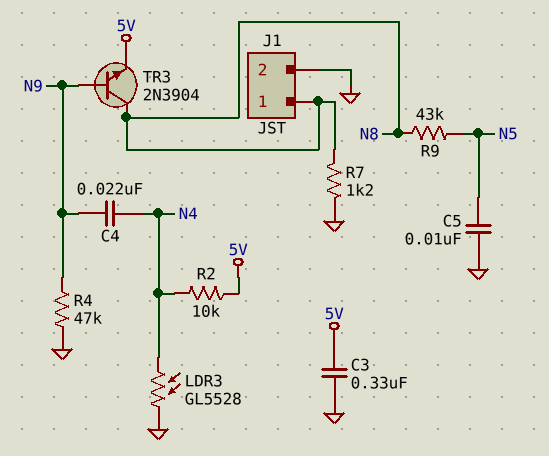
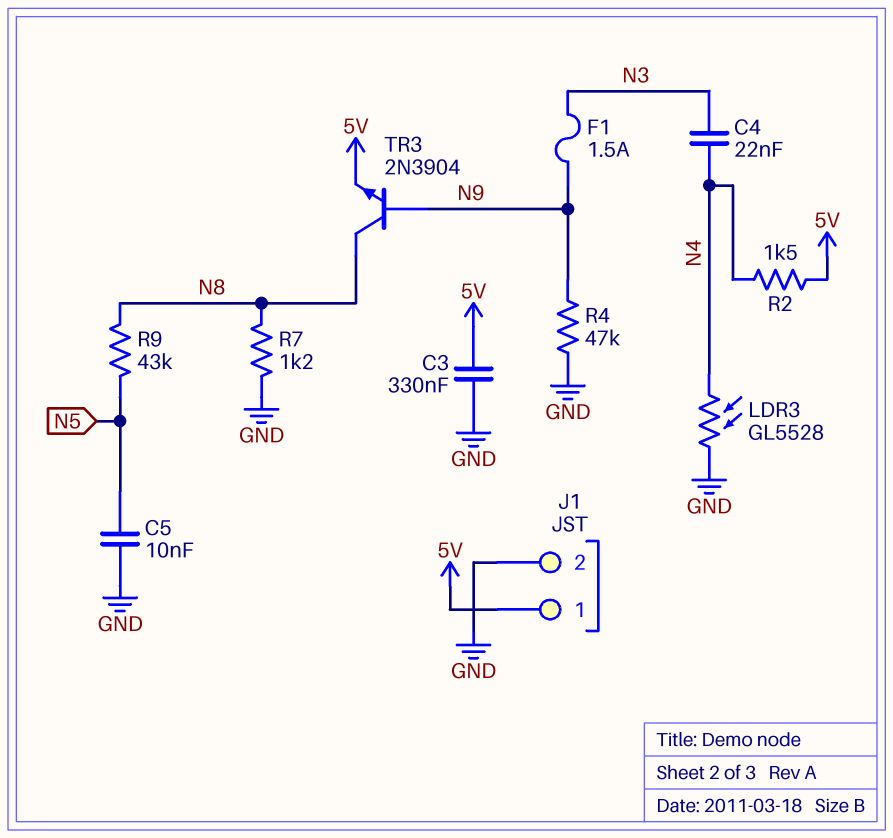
C4: 22nF (N4, N9) -> 22nF (N3, N4)
F1: none -> 1.5A (N3, N9)
J1 pin 1: N8 -> 5V
R2: 10k (5V, N4) -> 1.5k (5V, N4)

